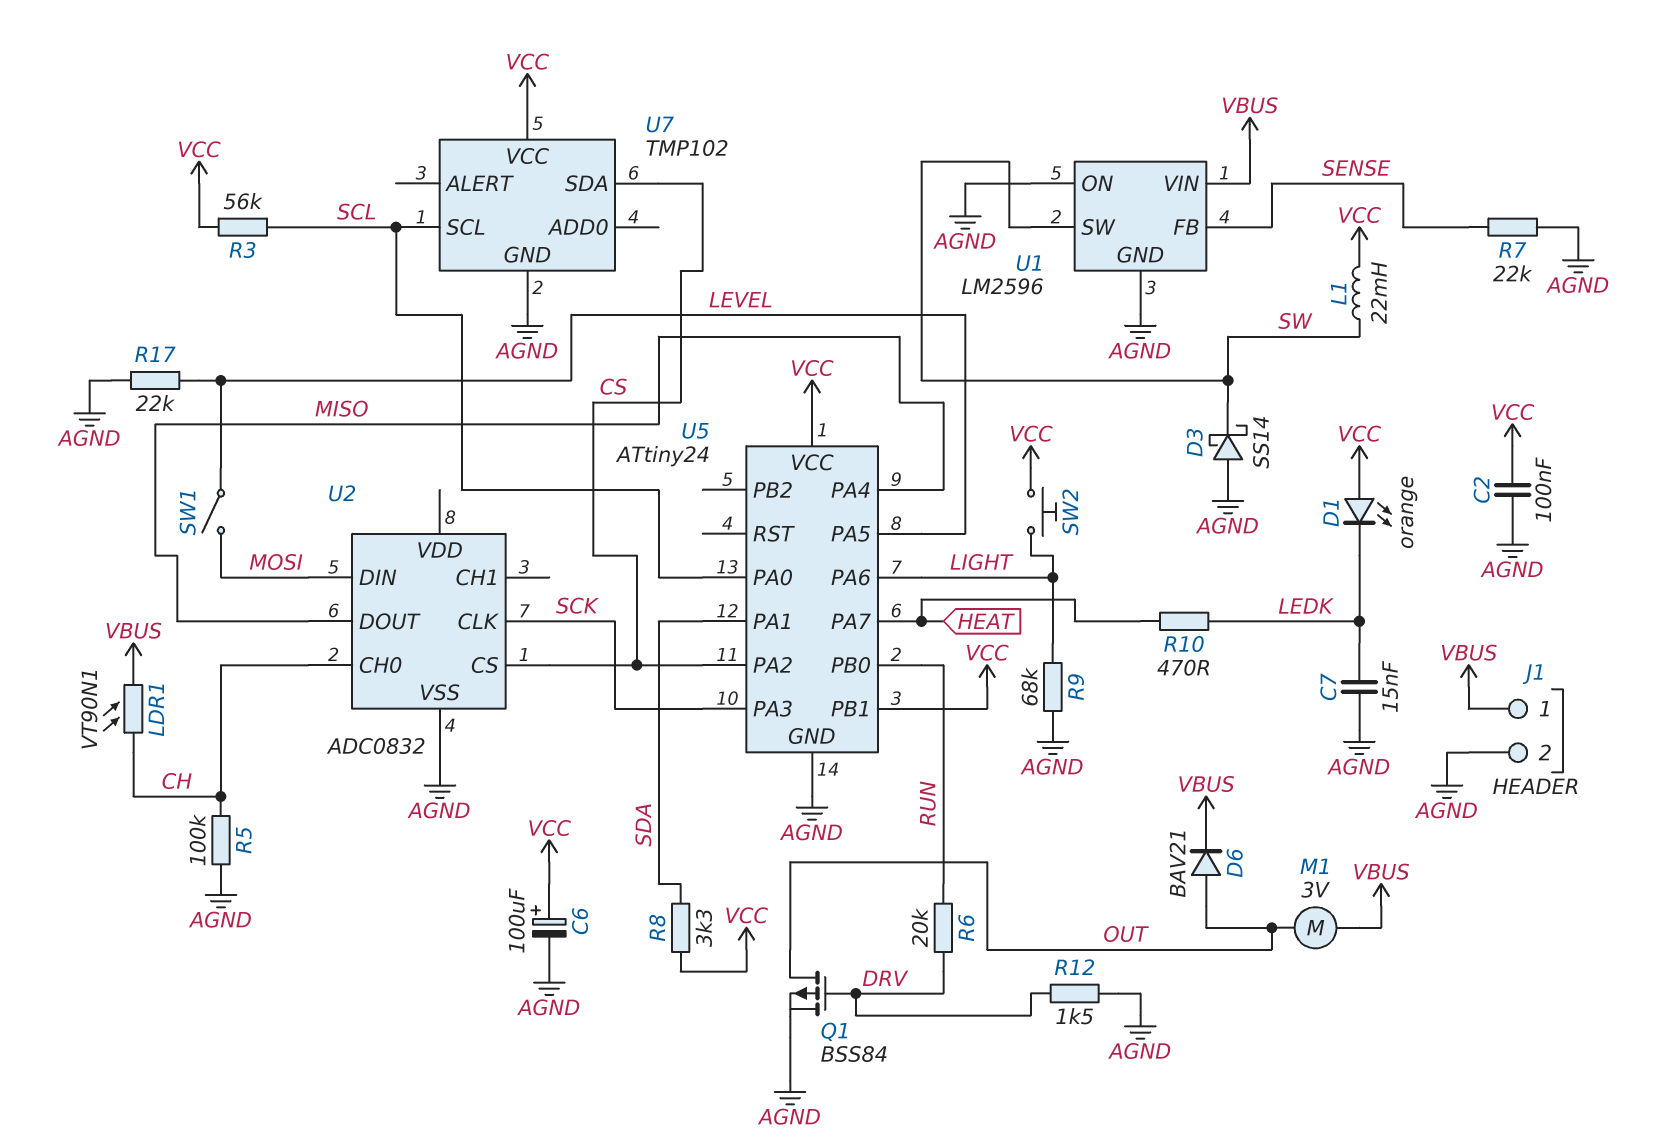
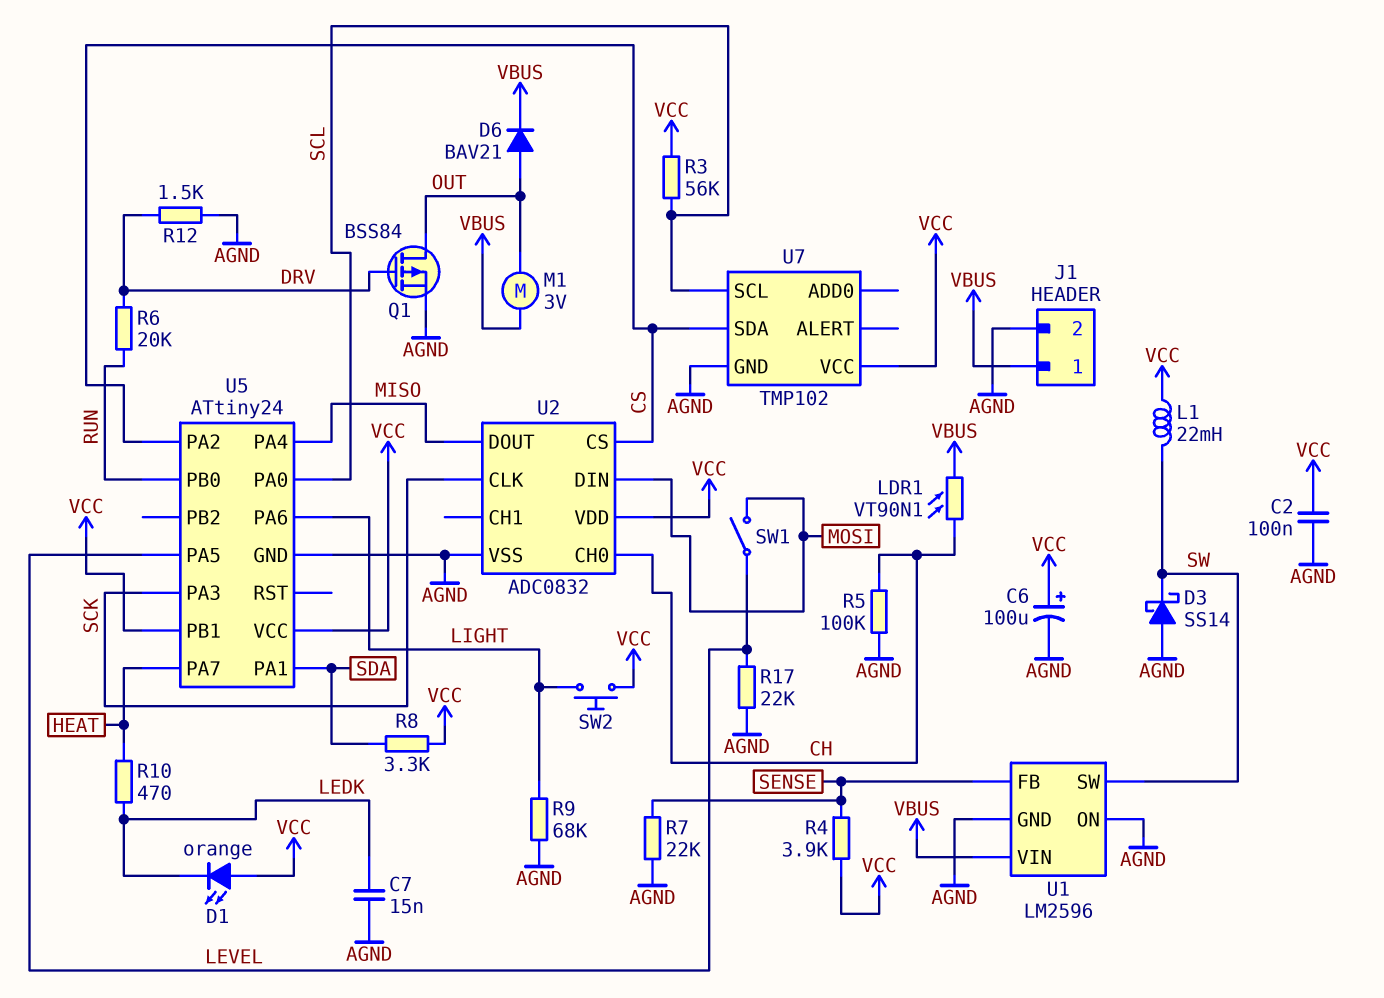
R4: none -> 3.9k (SENSE, VCC)
U2 pin VDD: none -> VCC

